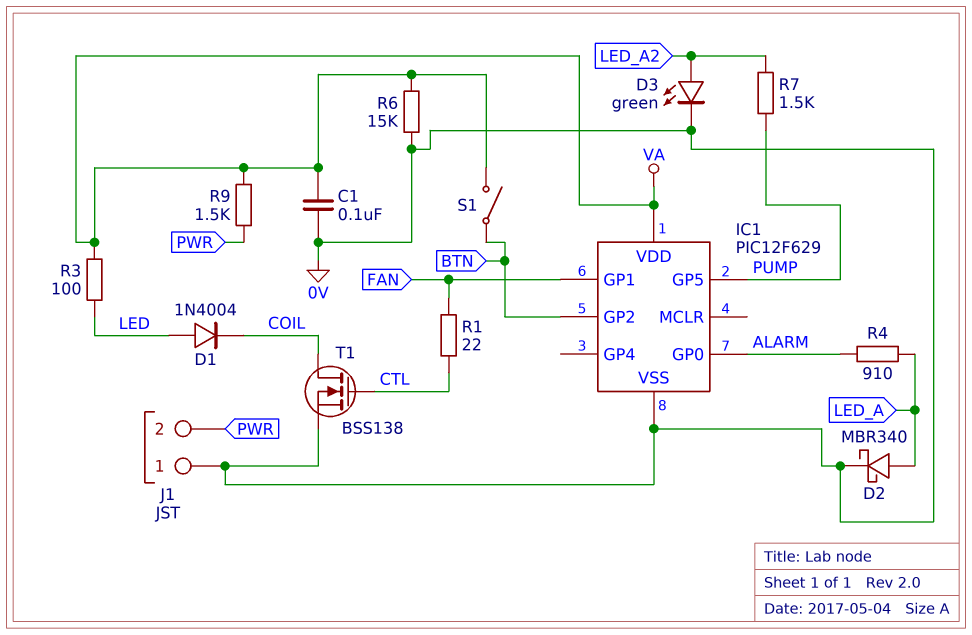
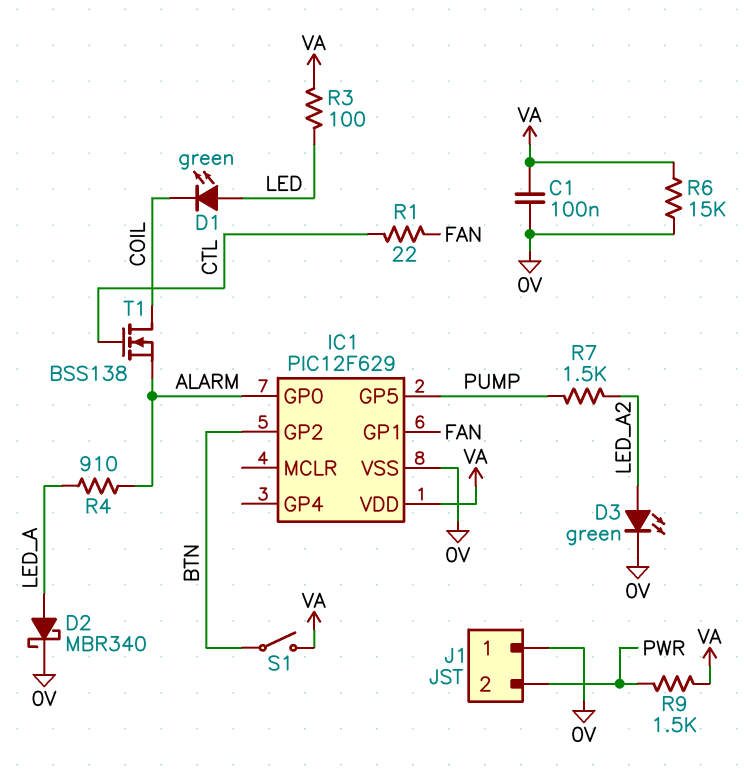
D1: diode 1N4004 (A LED, K COIL) -> LED green (A LED, K COIL)
T1: NMOS BSS138 (G CTL, D COIL, S 0V) -> NMOS BSS138 (G CTL, D COIL, S ALARM)

